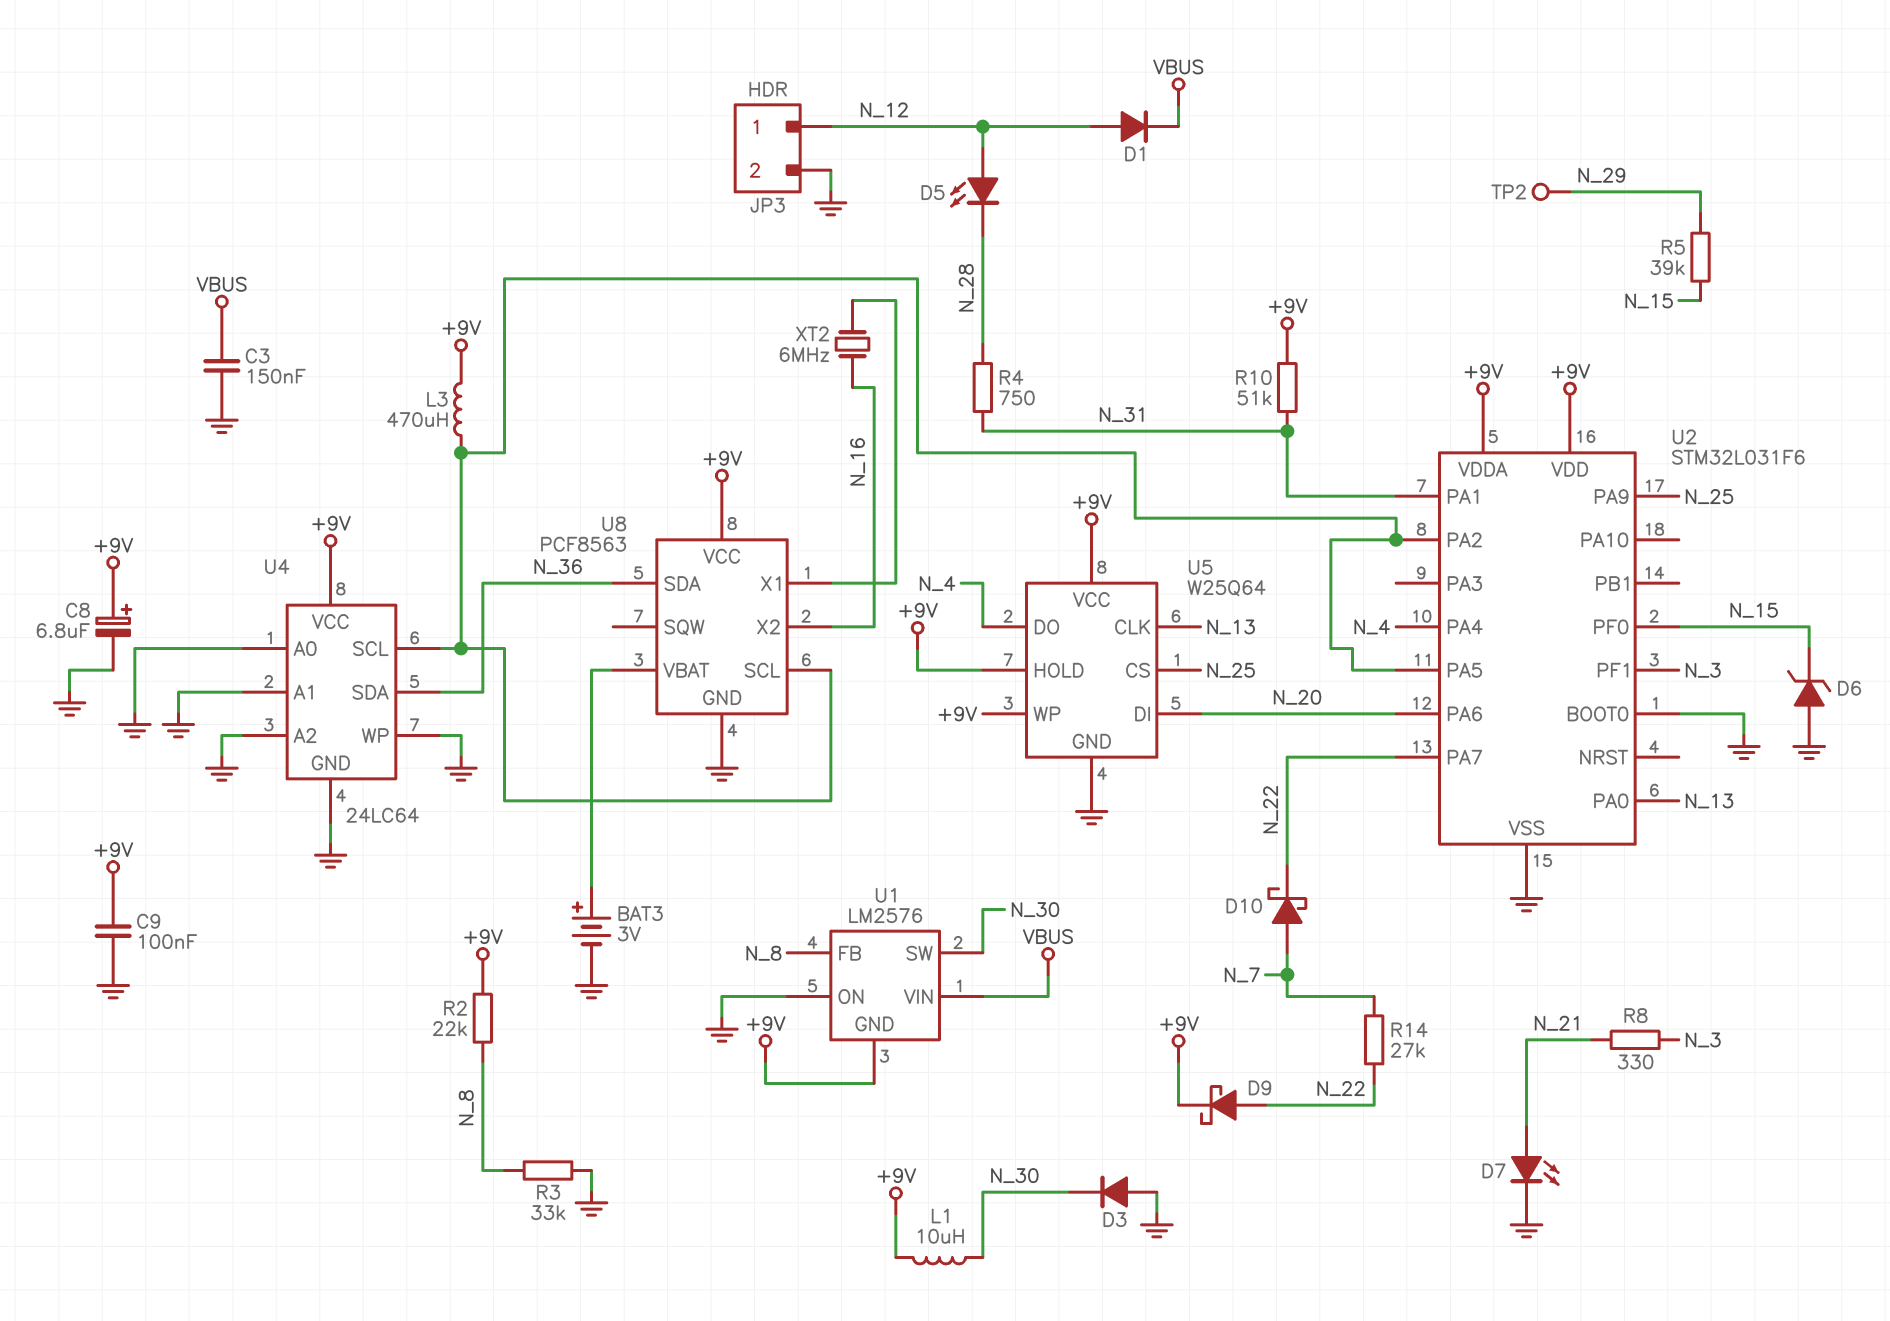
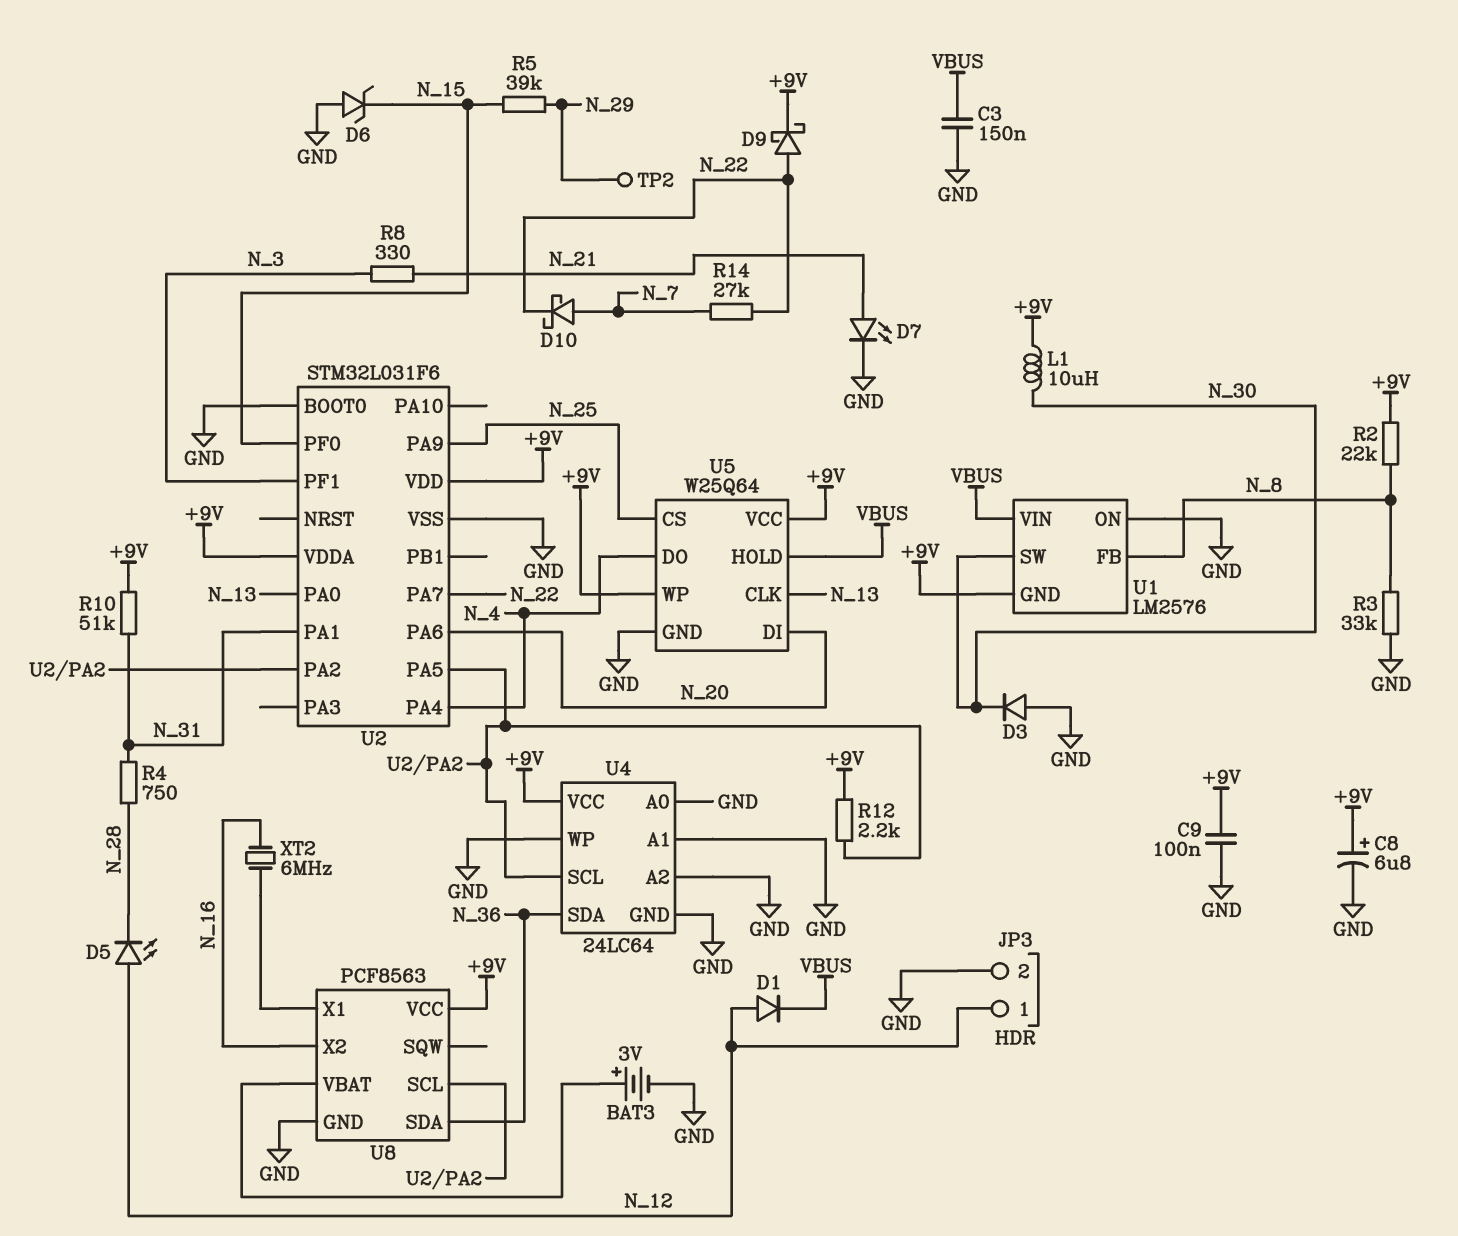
L3: 470uH (+9V, U2/PA2) -> none
R12: none -> 2.2k (+9V, U2/PA2)
U5 pin HOLD: +9V -> VBUS

